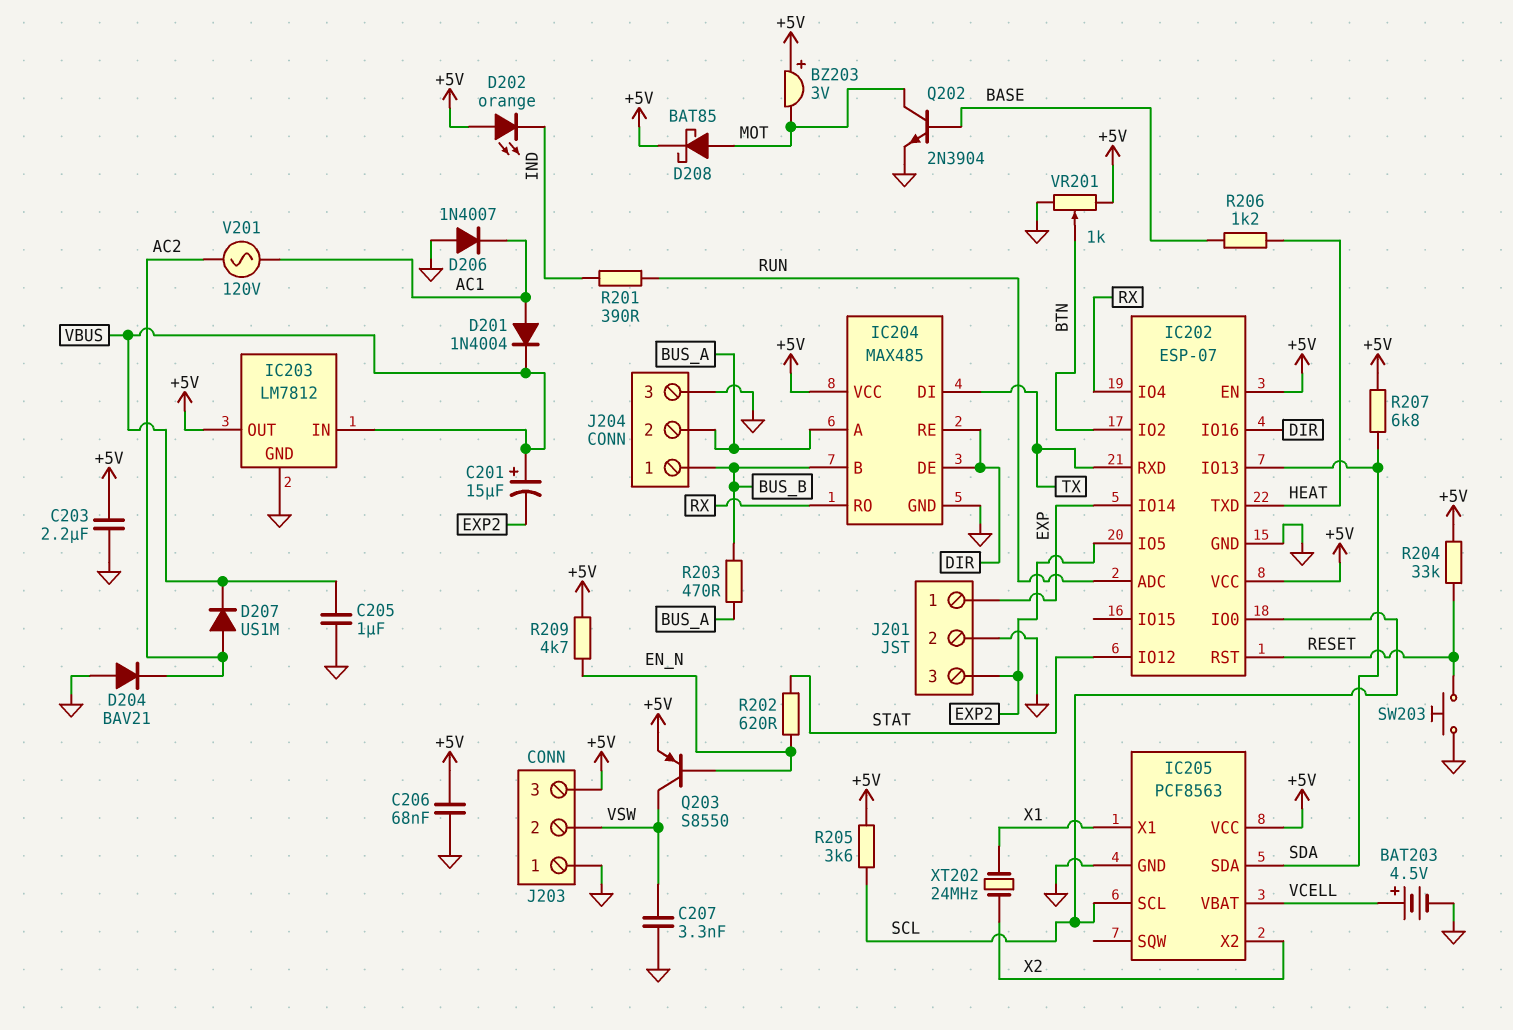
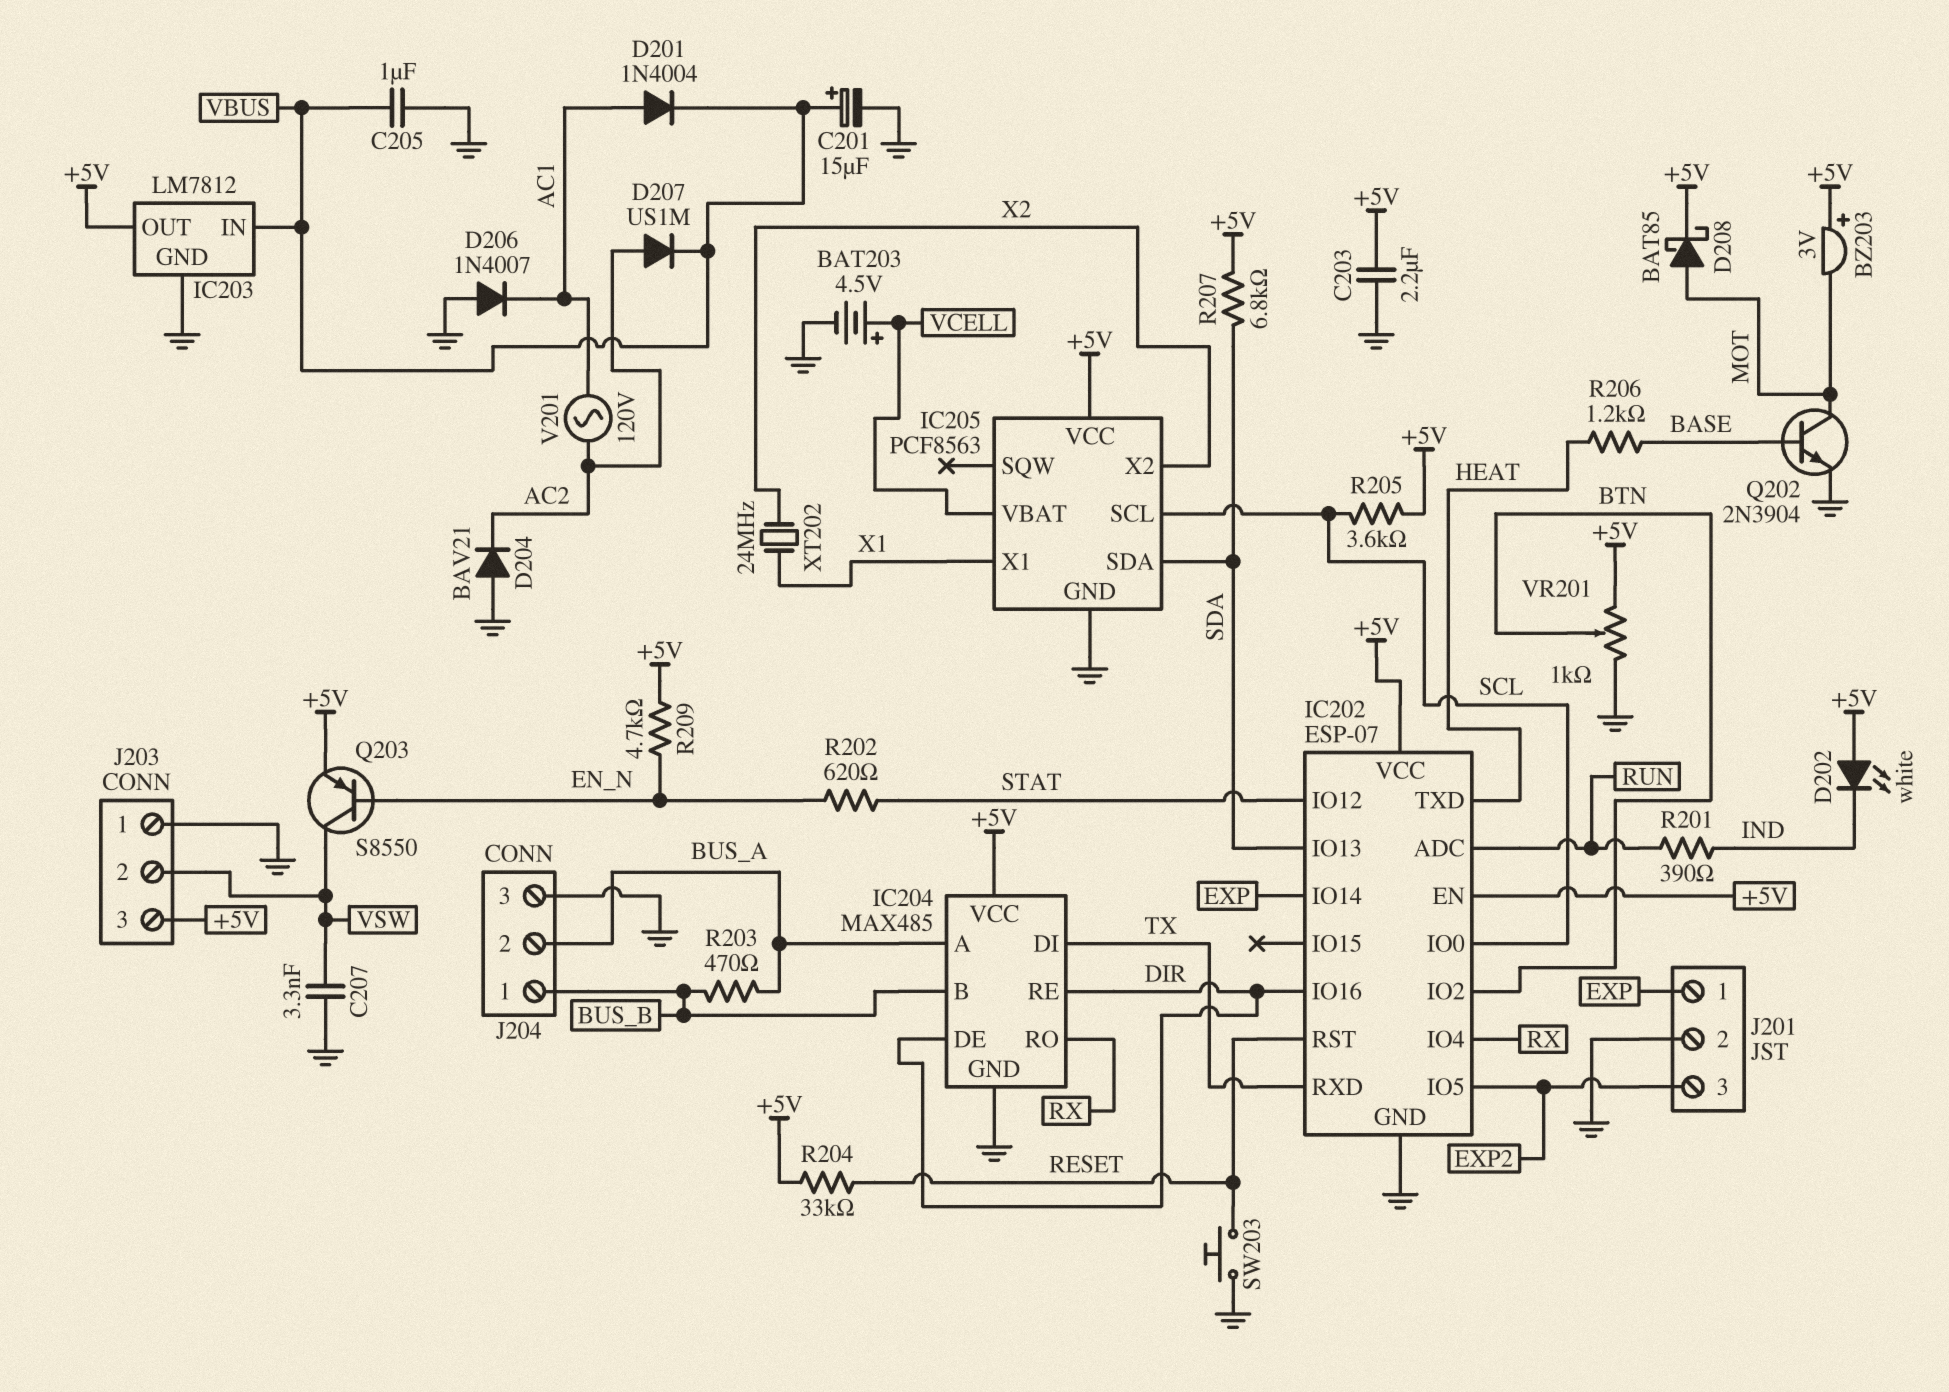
C201: 15uF (plus VBUS, minus EXP2) -> 15uF (plus VBUS, minus GND)
C206: 68nF (+5V, GND) -> none
D202: LED orange (A +5V, K IND) -> LED white (A +5V, K IND)

